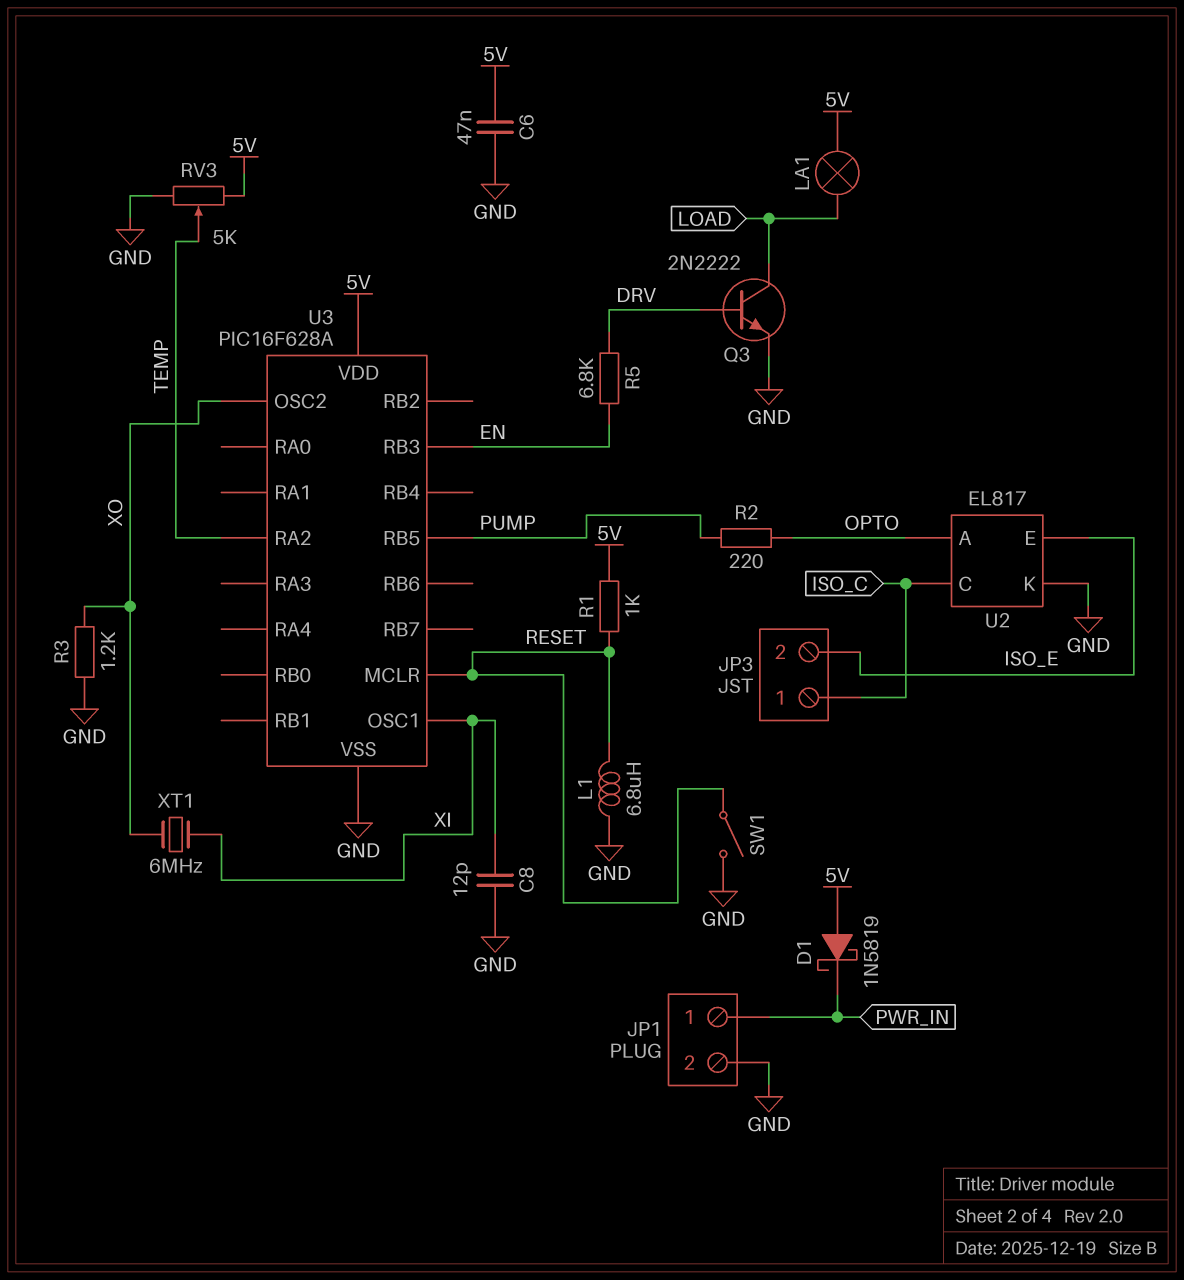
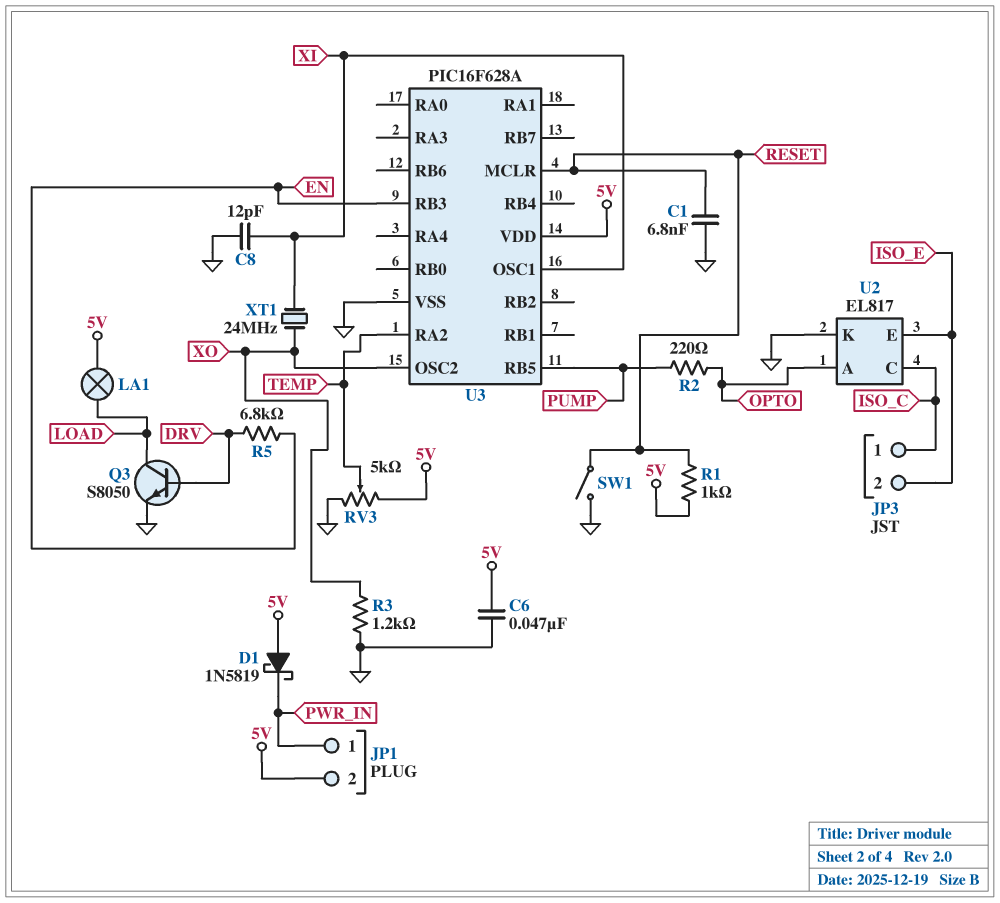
C1: none -> 6.8nF (GND, RESET)
JP1 pin 2: GND -> 5V
L1: 6.8uH (GND, RESET) -> none
Q3: NPN 2N2222 (B DRV, C LOAD, E GND) -> NPN S8050 (B DRV, C LOAD, E GND)
XT1: 6MHz (XI, XO) -> 24MHz (XI, XO)

